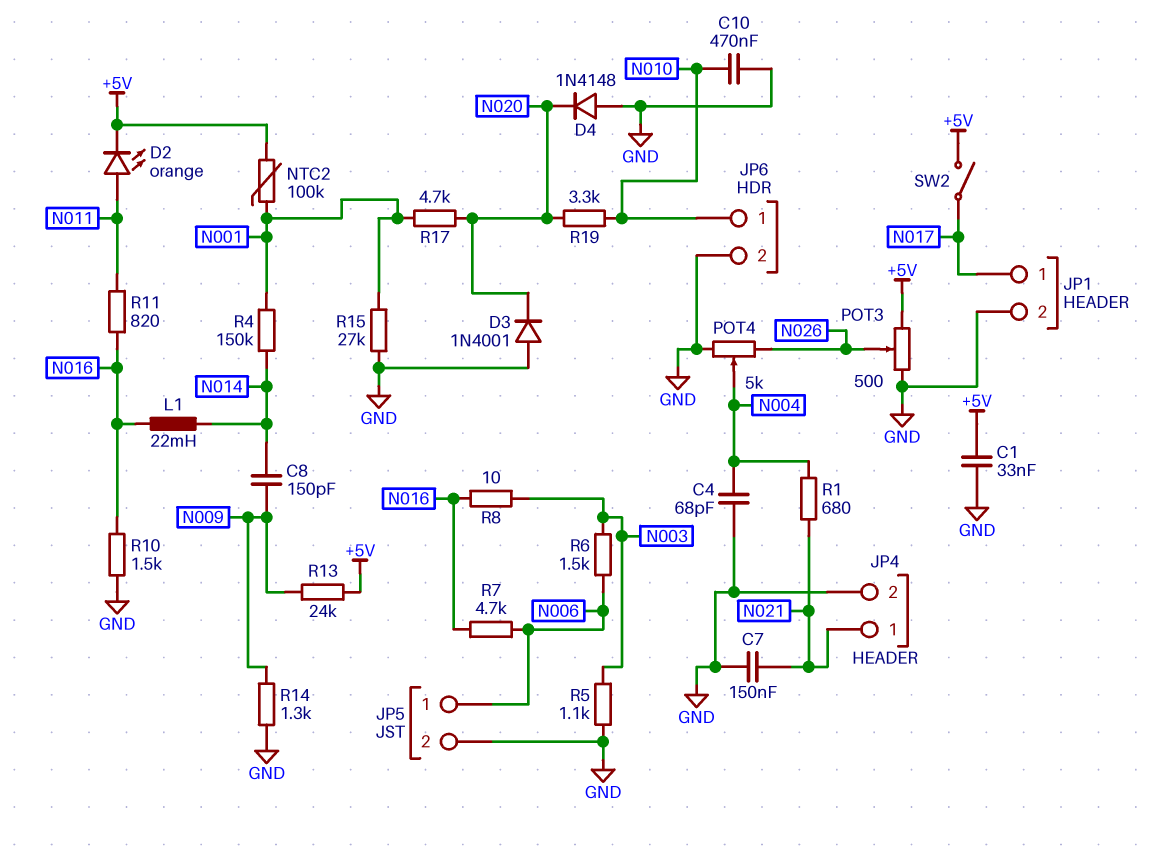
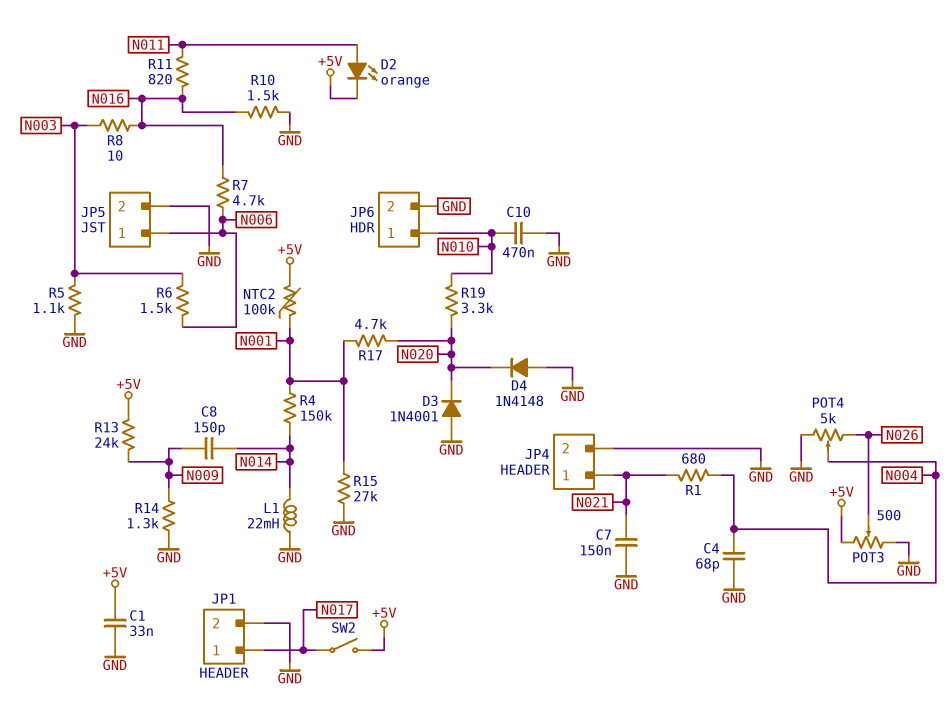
L1: 22mH (N014, N016) -> 22mH (GND, N014)

